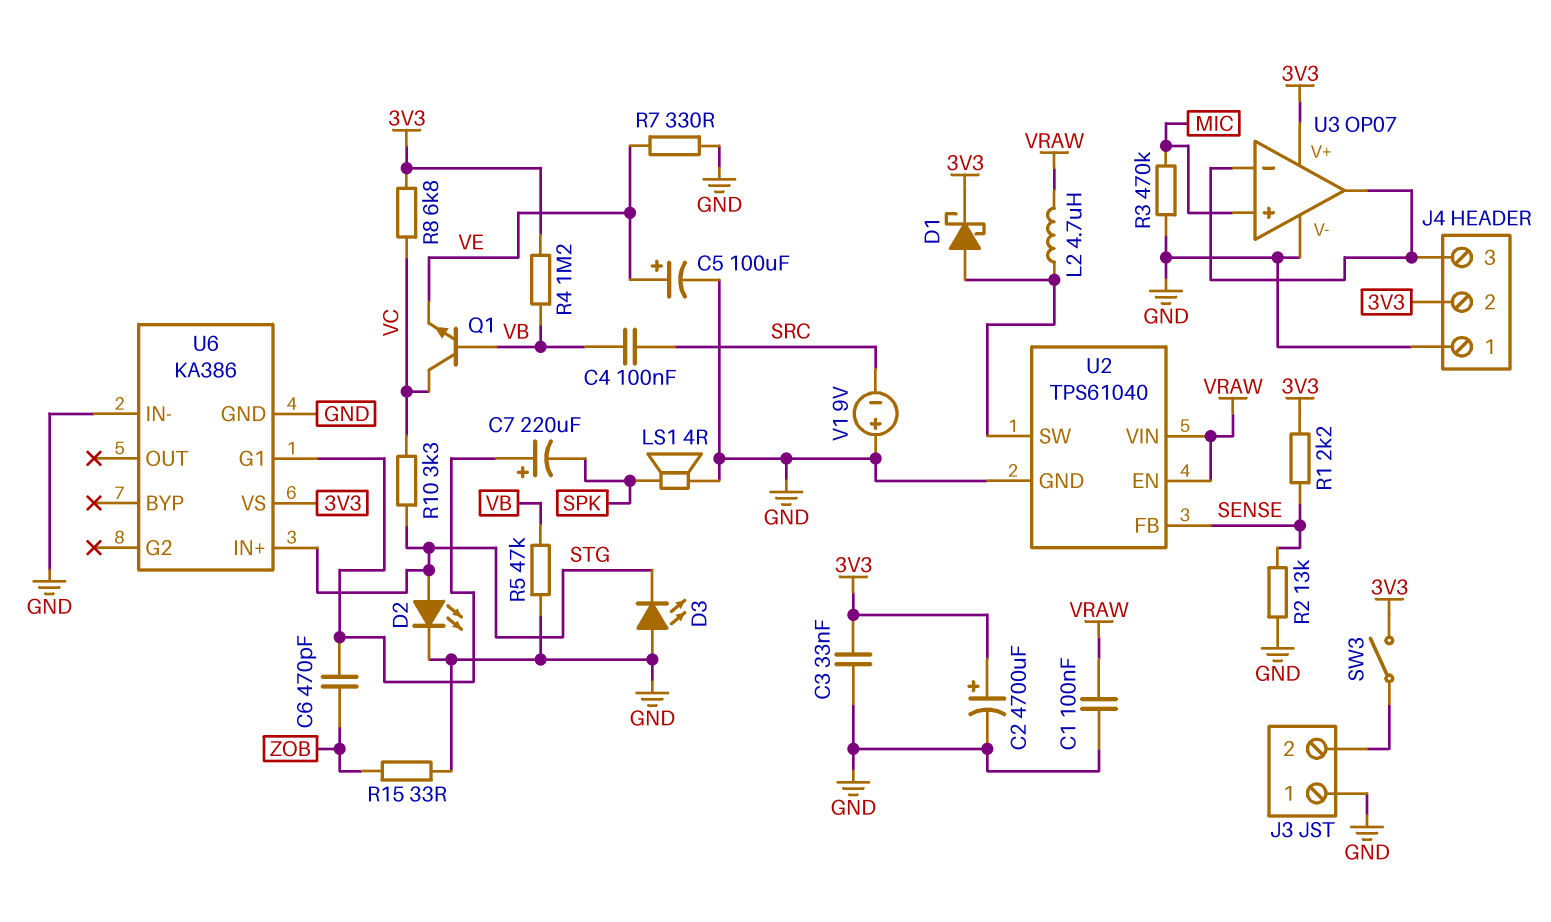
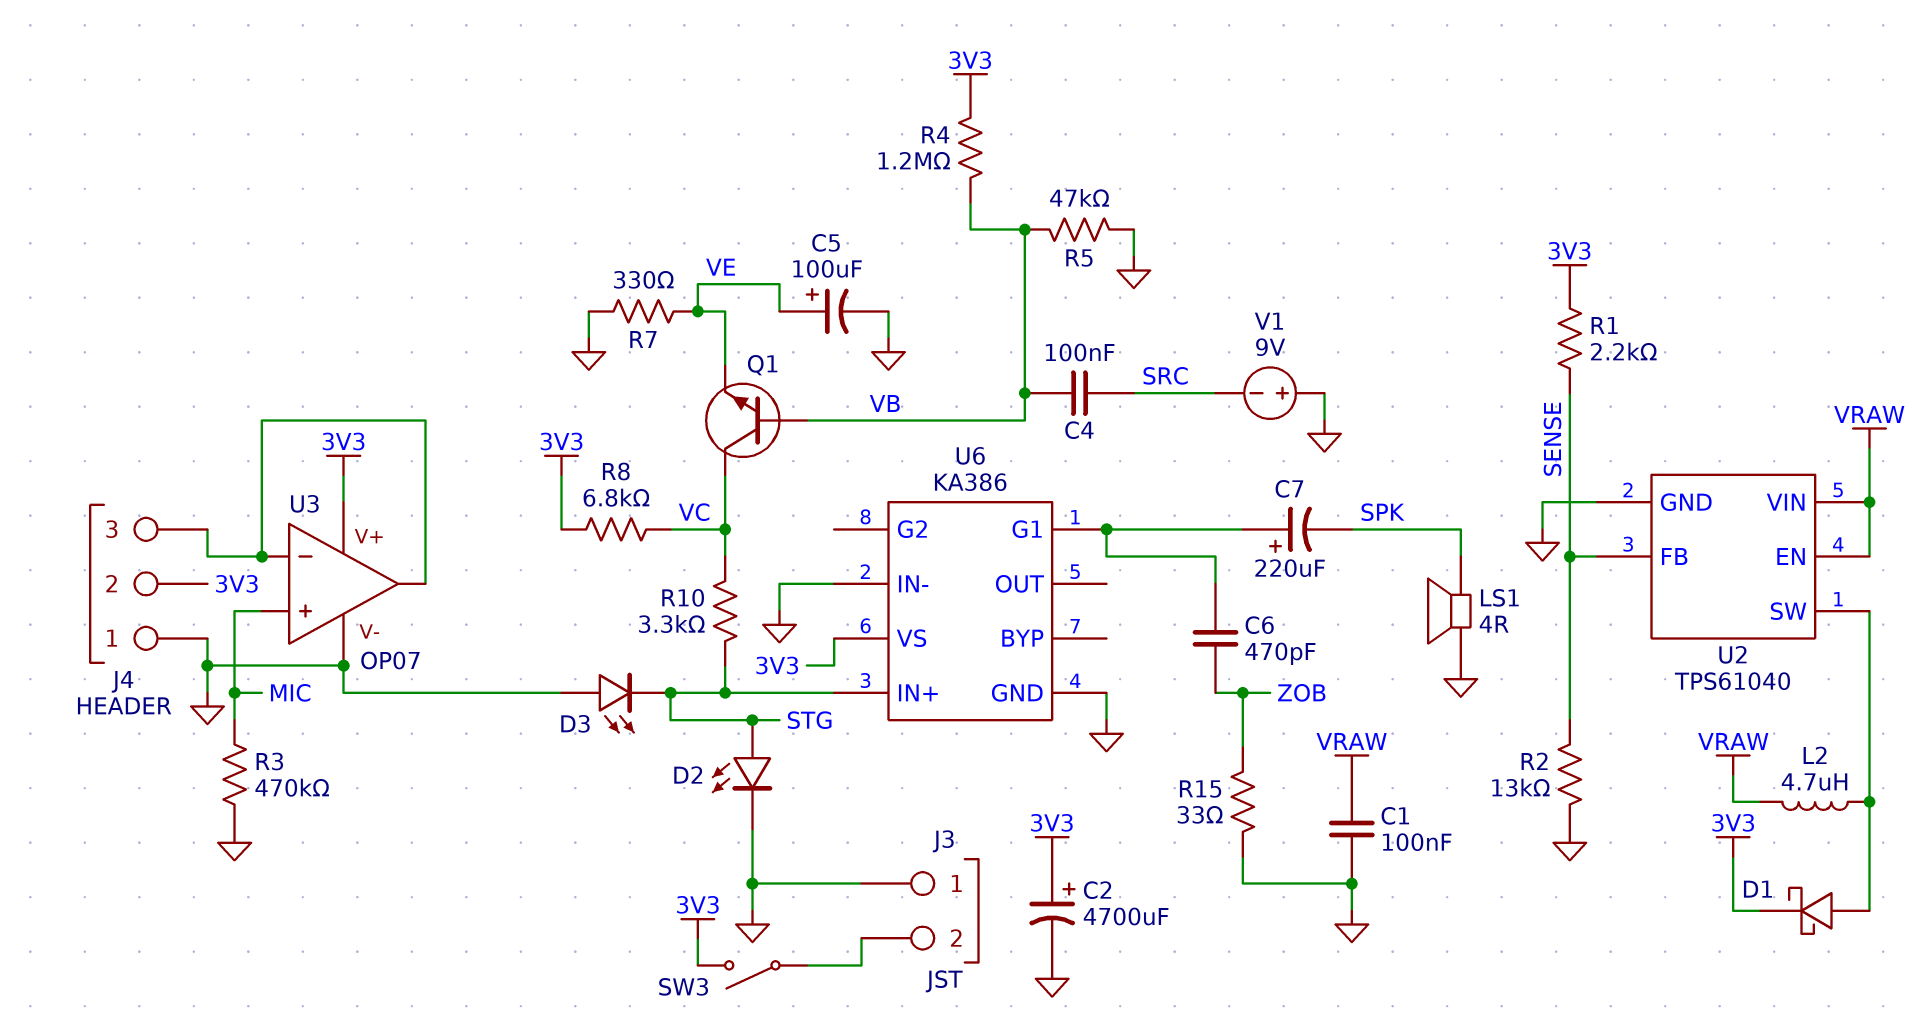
C3: 33nF (3V3, GND) -> none

